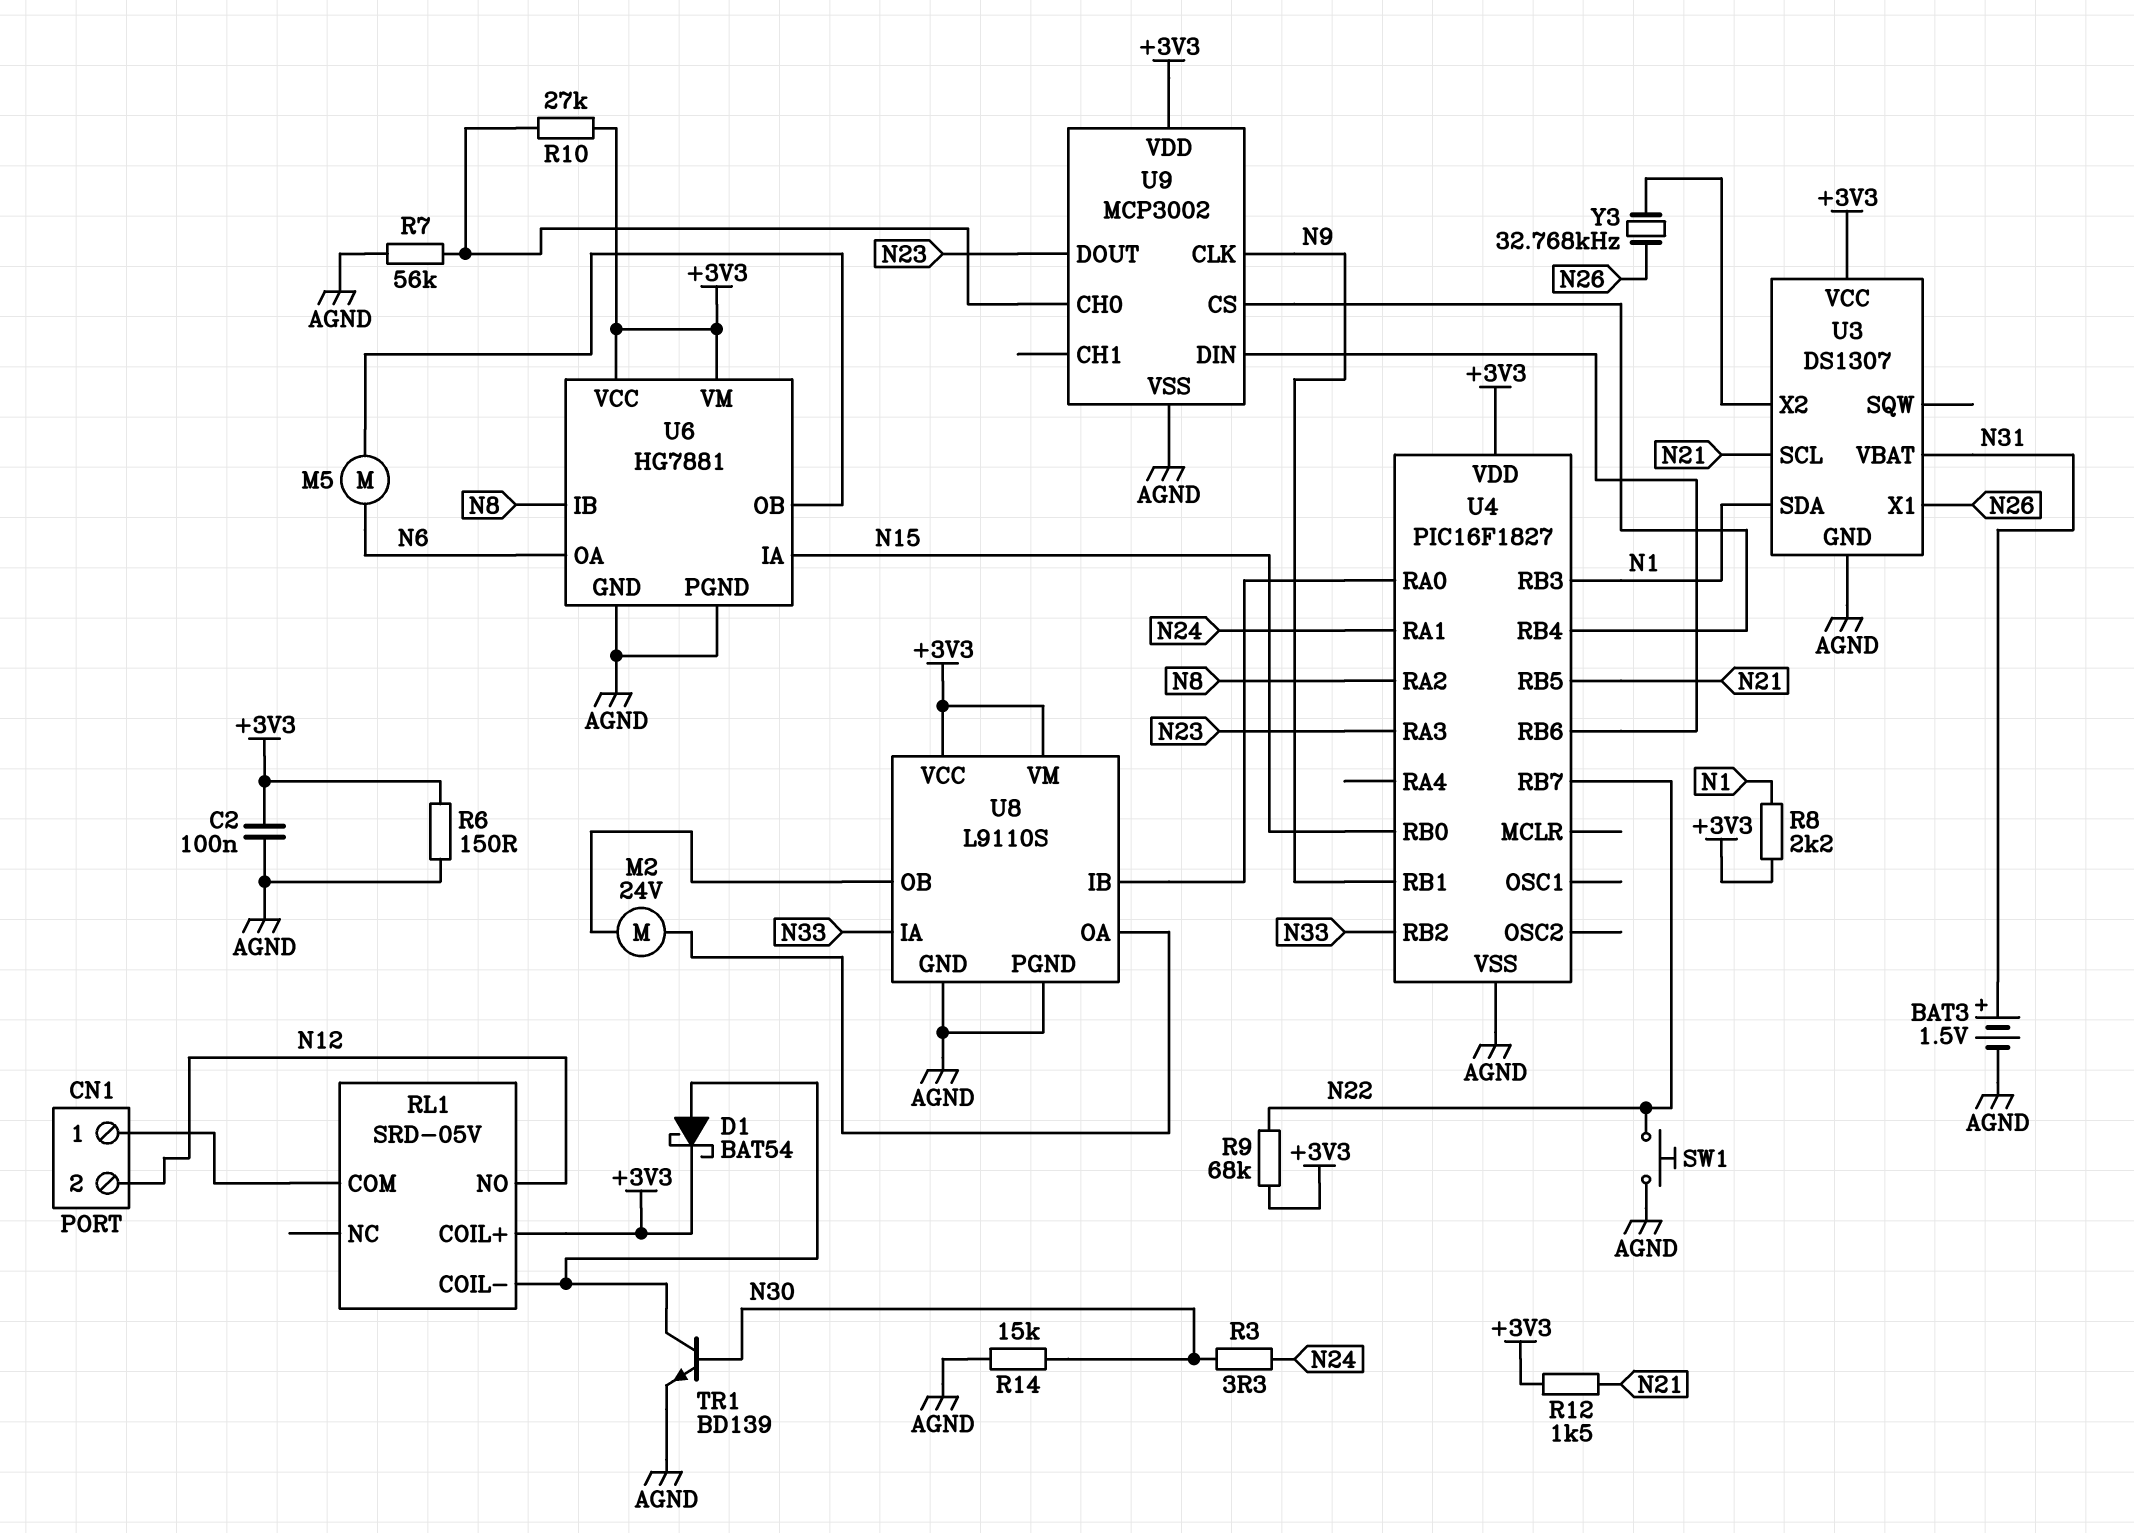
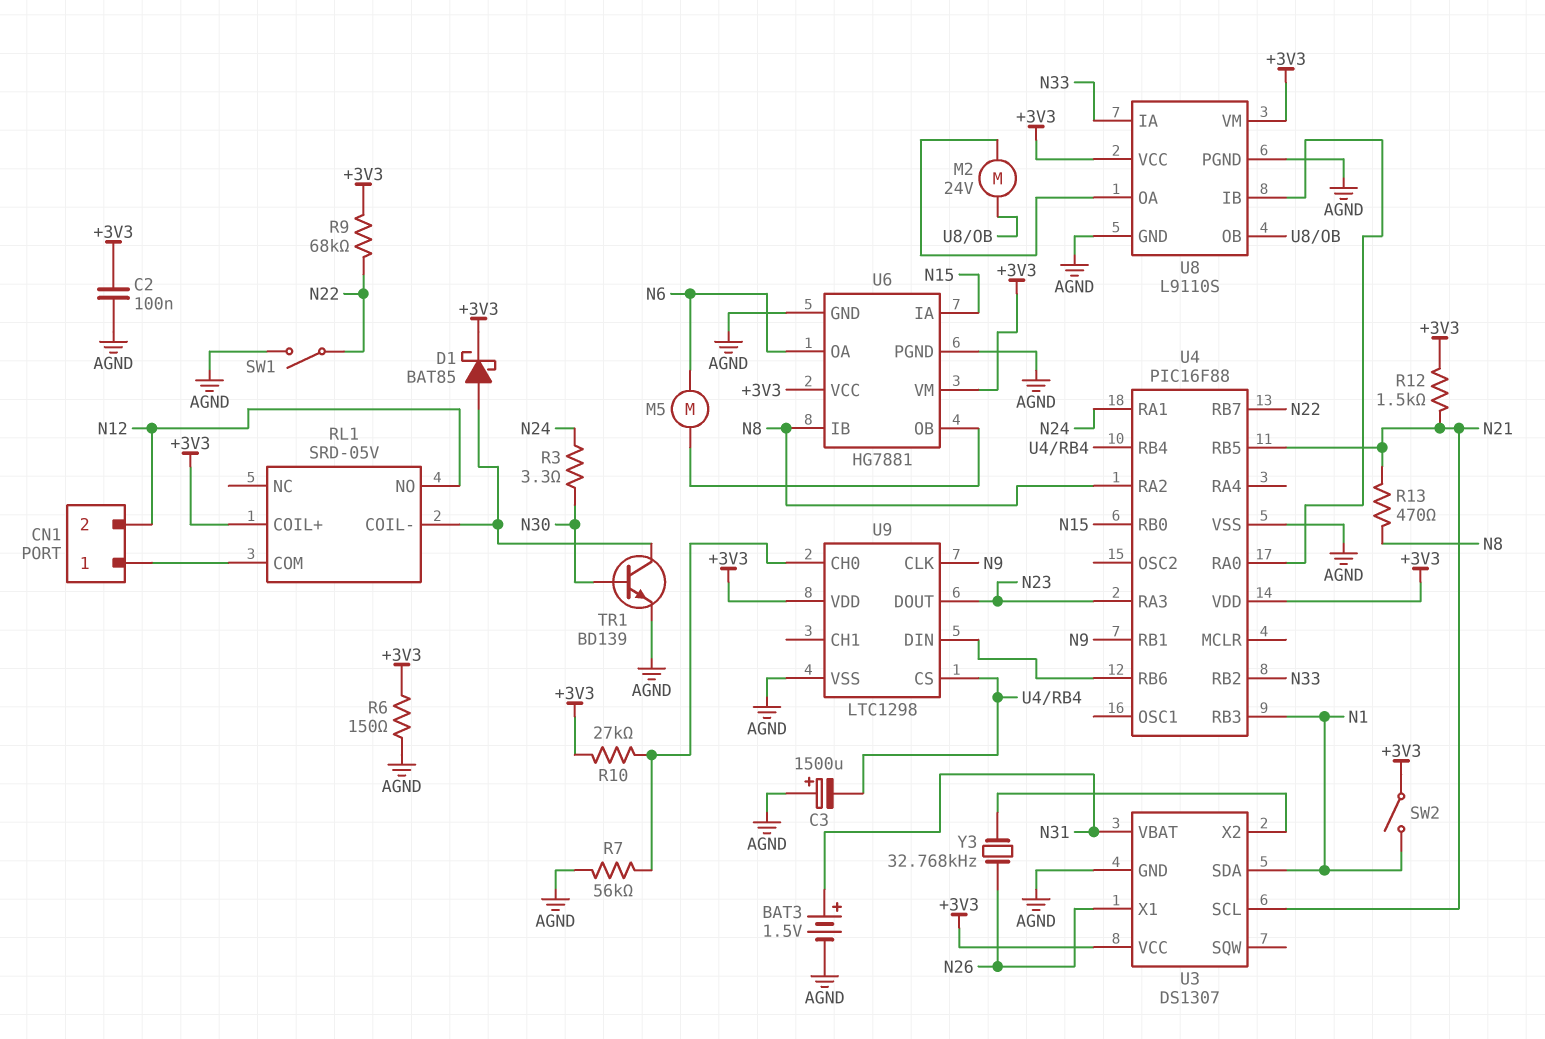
C3: none -> 1500uF (plus AGND, minus U4/RB4)
D1: schottky BAT54 (A RL1/COIL-, K +3V3) -> schottky BAT85 (A RL1/COIL-, K +3V3)
R8: 2.2k (+3V3, N1) -> none
R13: none -> 470 (N8, N21)
R14: 15k (AGND, N30) -> none
SW1: button (AGND, N22) -> switch (AGND, N22)
SW2: none -> switch (+3V3, N1)
U4: PIC16F1827 -> PIC16F88
U9: MCP3002 -> LTC1298

